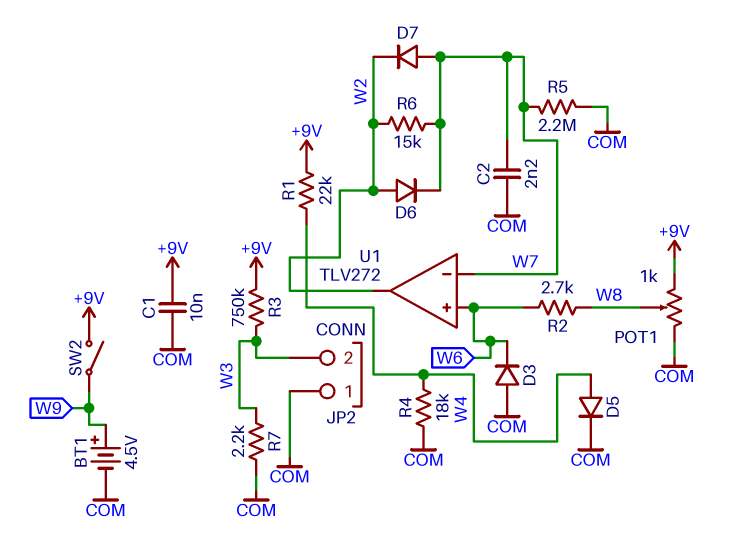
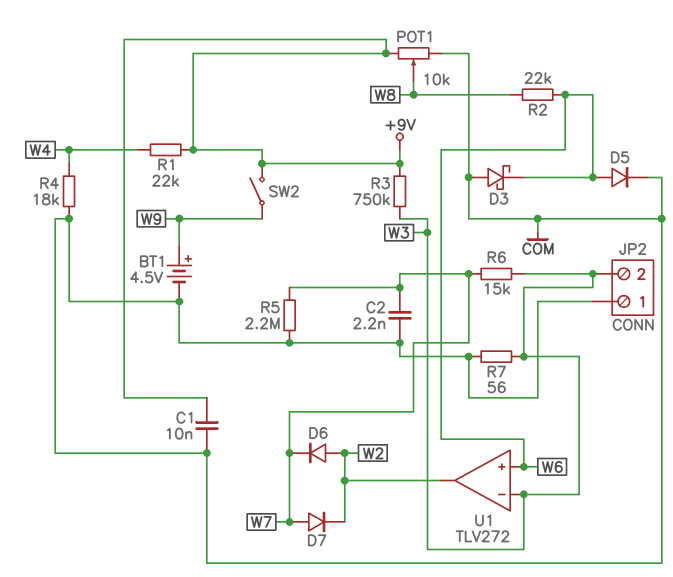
D3: diode (A COM, K W6) -> schottky (A COM, K W6)
D5: diode (A W4, K COM) -> diode (A W6, K COM)
POT1: 1k (+9V, COM, wiper W8) -> 10k (+9V, COM, wiper W8)
R2: 2.7k (W6, W8) -> 22k (W6, W8)
R6: 15k (W2, W7) -> 15k (W3, W7)
R7: 2.2k (COM, W3) -> 56 (COM, W3)
U1 pin in-: W7 -> W3

